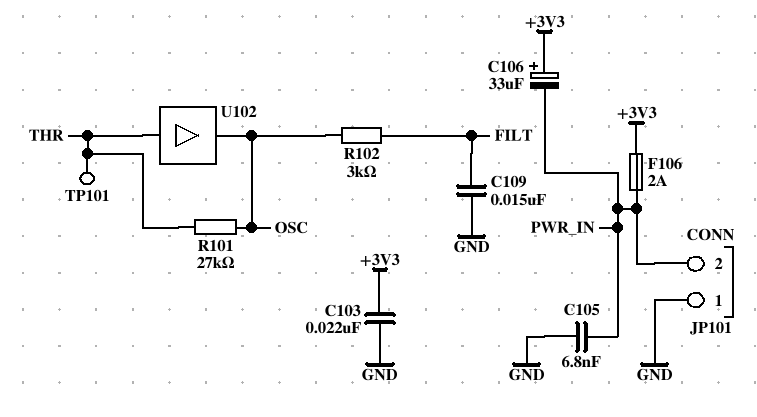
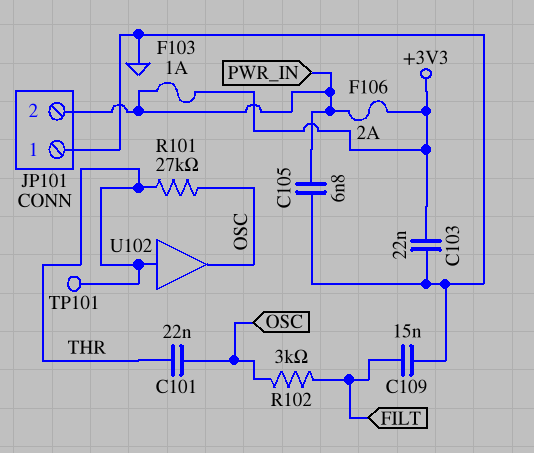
C101: none -> 22nF (OSC, THR)
C106: 33uF (plus +3V3, minus PWR_IN) -> none
F103: none -> 1A (+3V3, PWR_IN)

